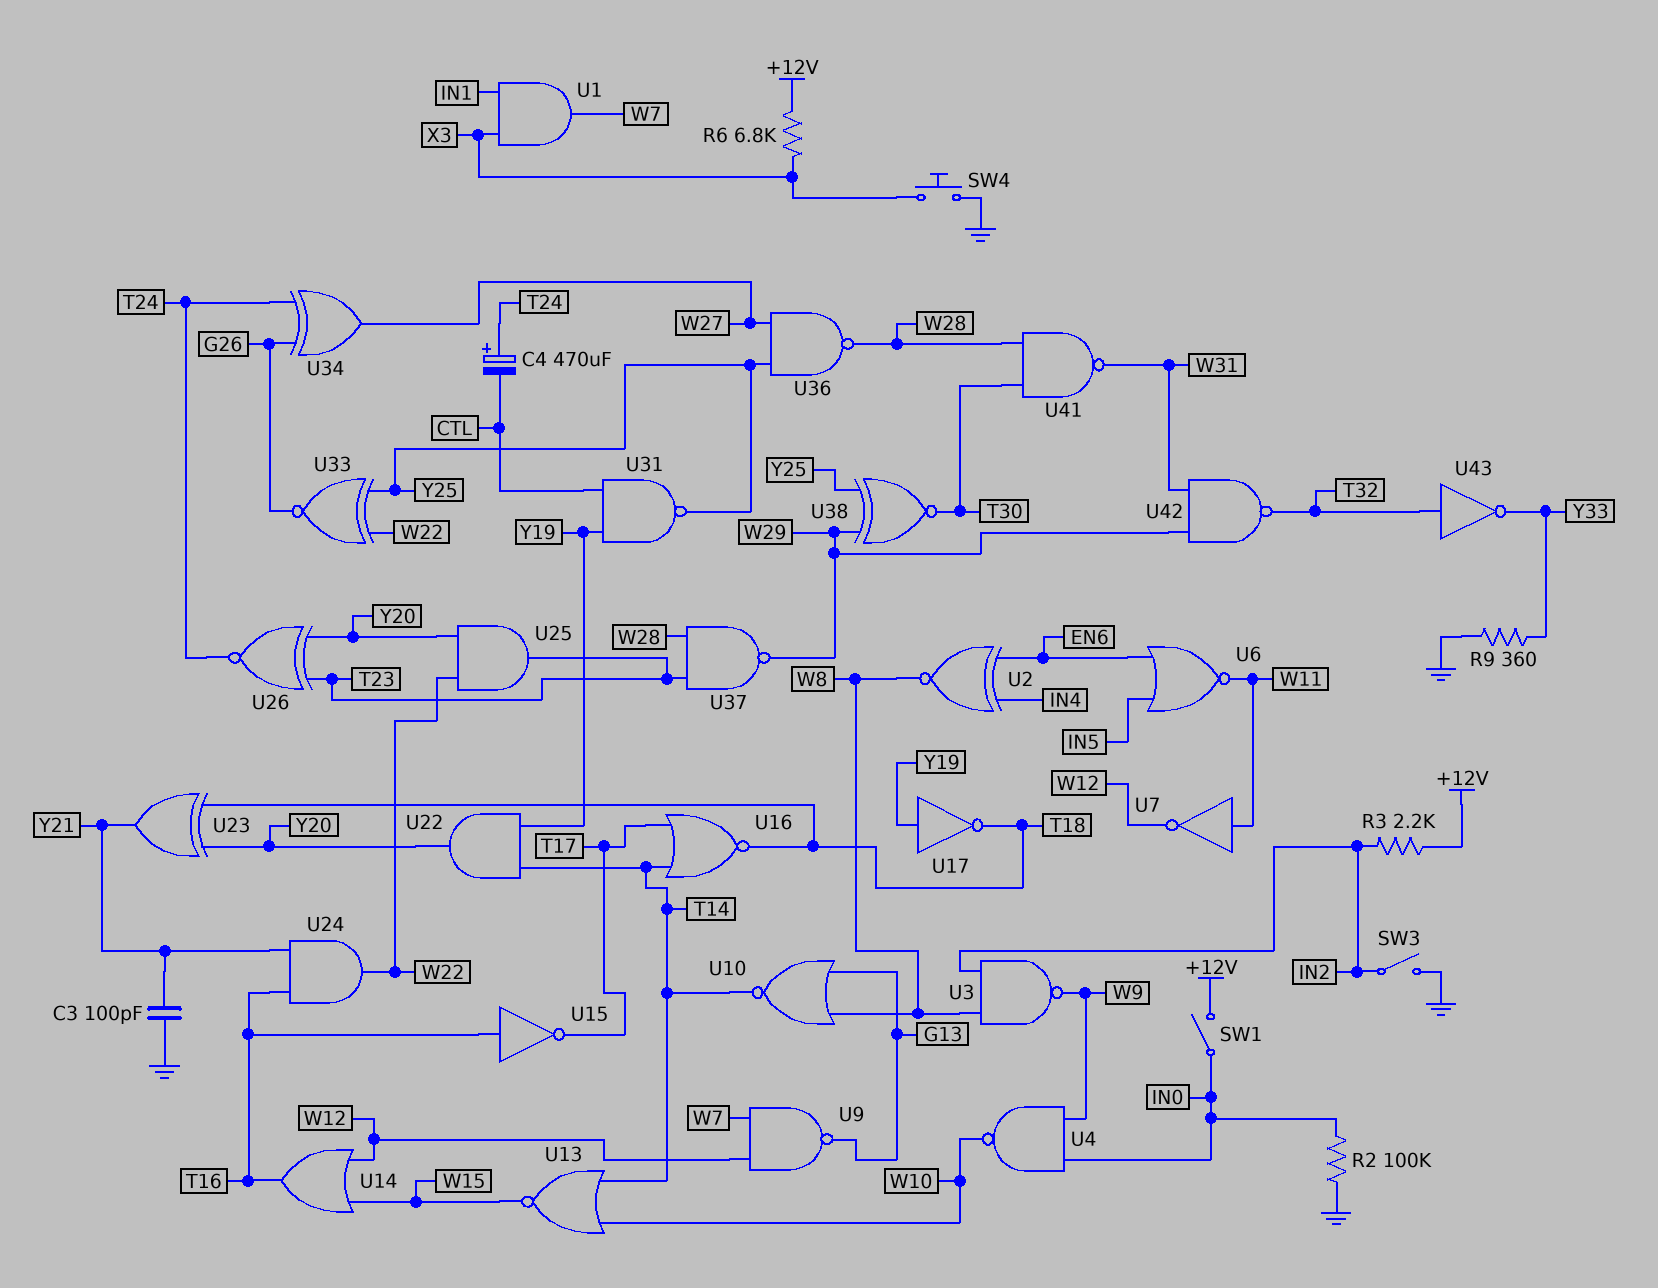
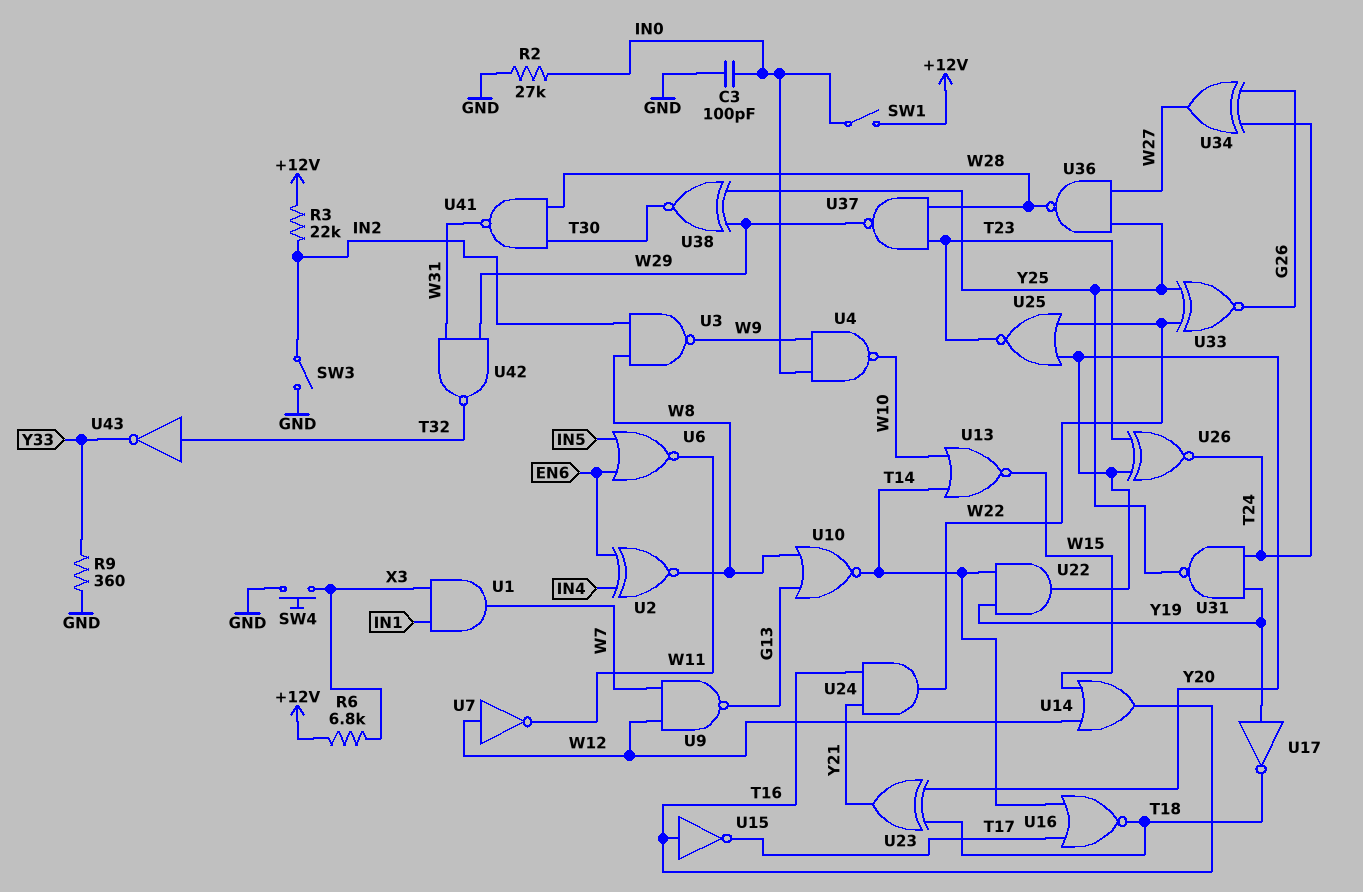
C3: 100pF (GND, Y21) -> 100pF (GND, IN0)
C4: 470uF (plus T24, minus CTL) -> none
R2: 100k (GND, IN0) -> 27k (GND, IN0)
R3: 2.2k (+12V, IN2) -> 22k (+12V, IN2)
U7: NOT (in W11, out W12) -> NOT (in W12, out W11)
U25: AND (in W22, in Y20, out T23) -> NOR (in W22, in Y20, out T23)
U31: NAND (in CTL, in Y19, out Y25) -> NAND (in T24, in Y19, out Y25)

